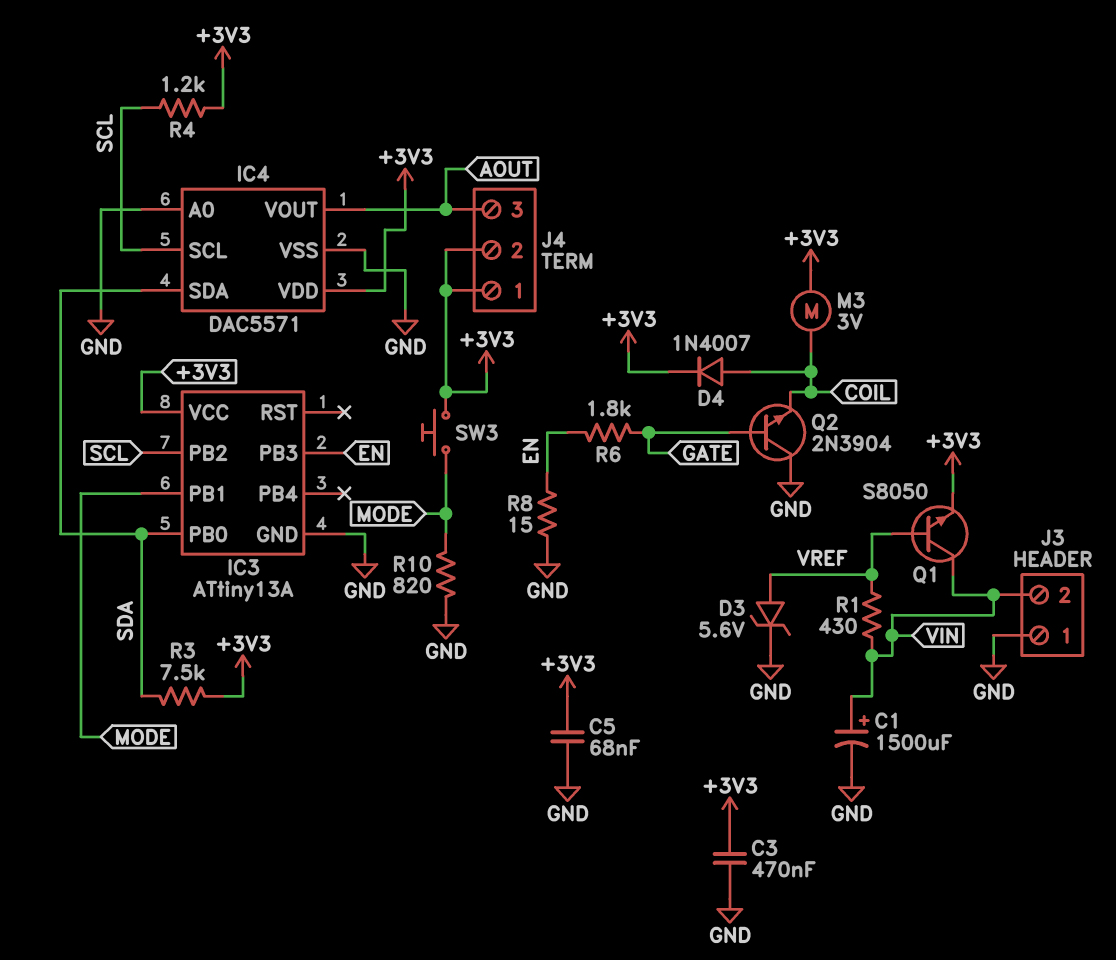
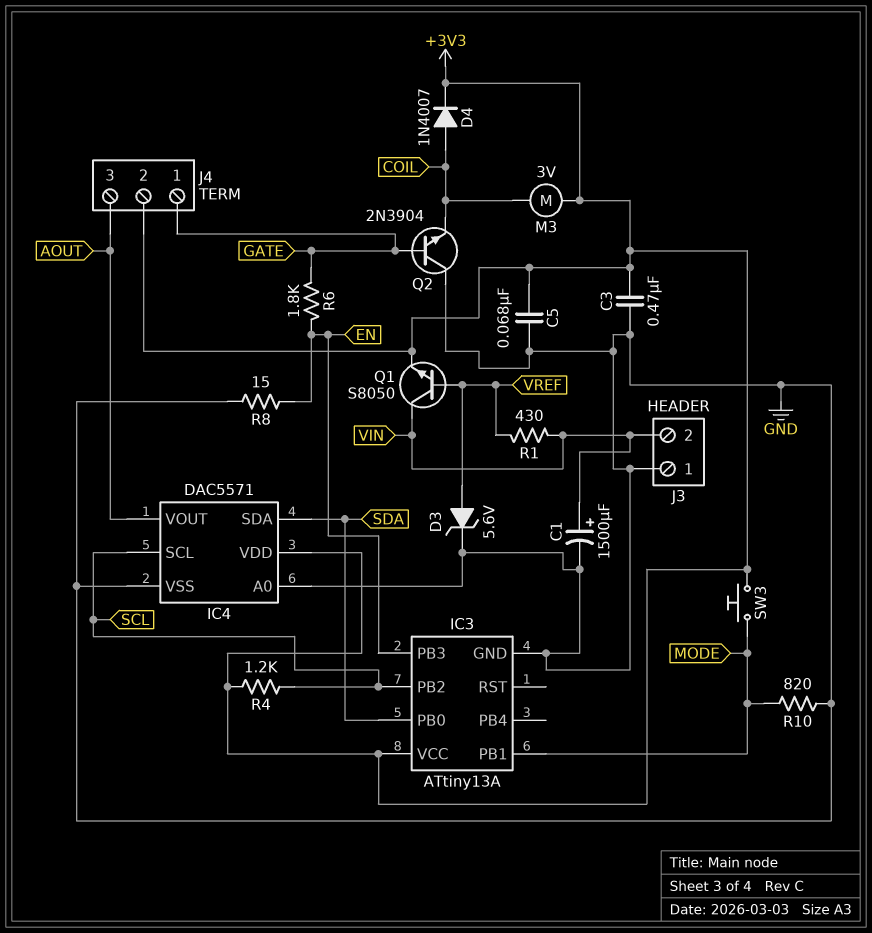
J4 pin 1: +3V3 -> GATE
R3: 7.5k (+3V3, SDA) -> none

